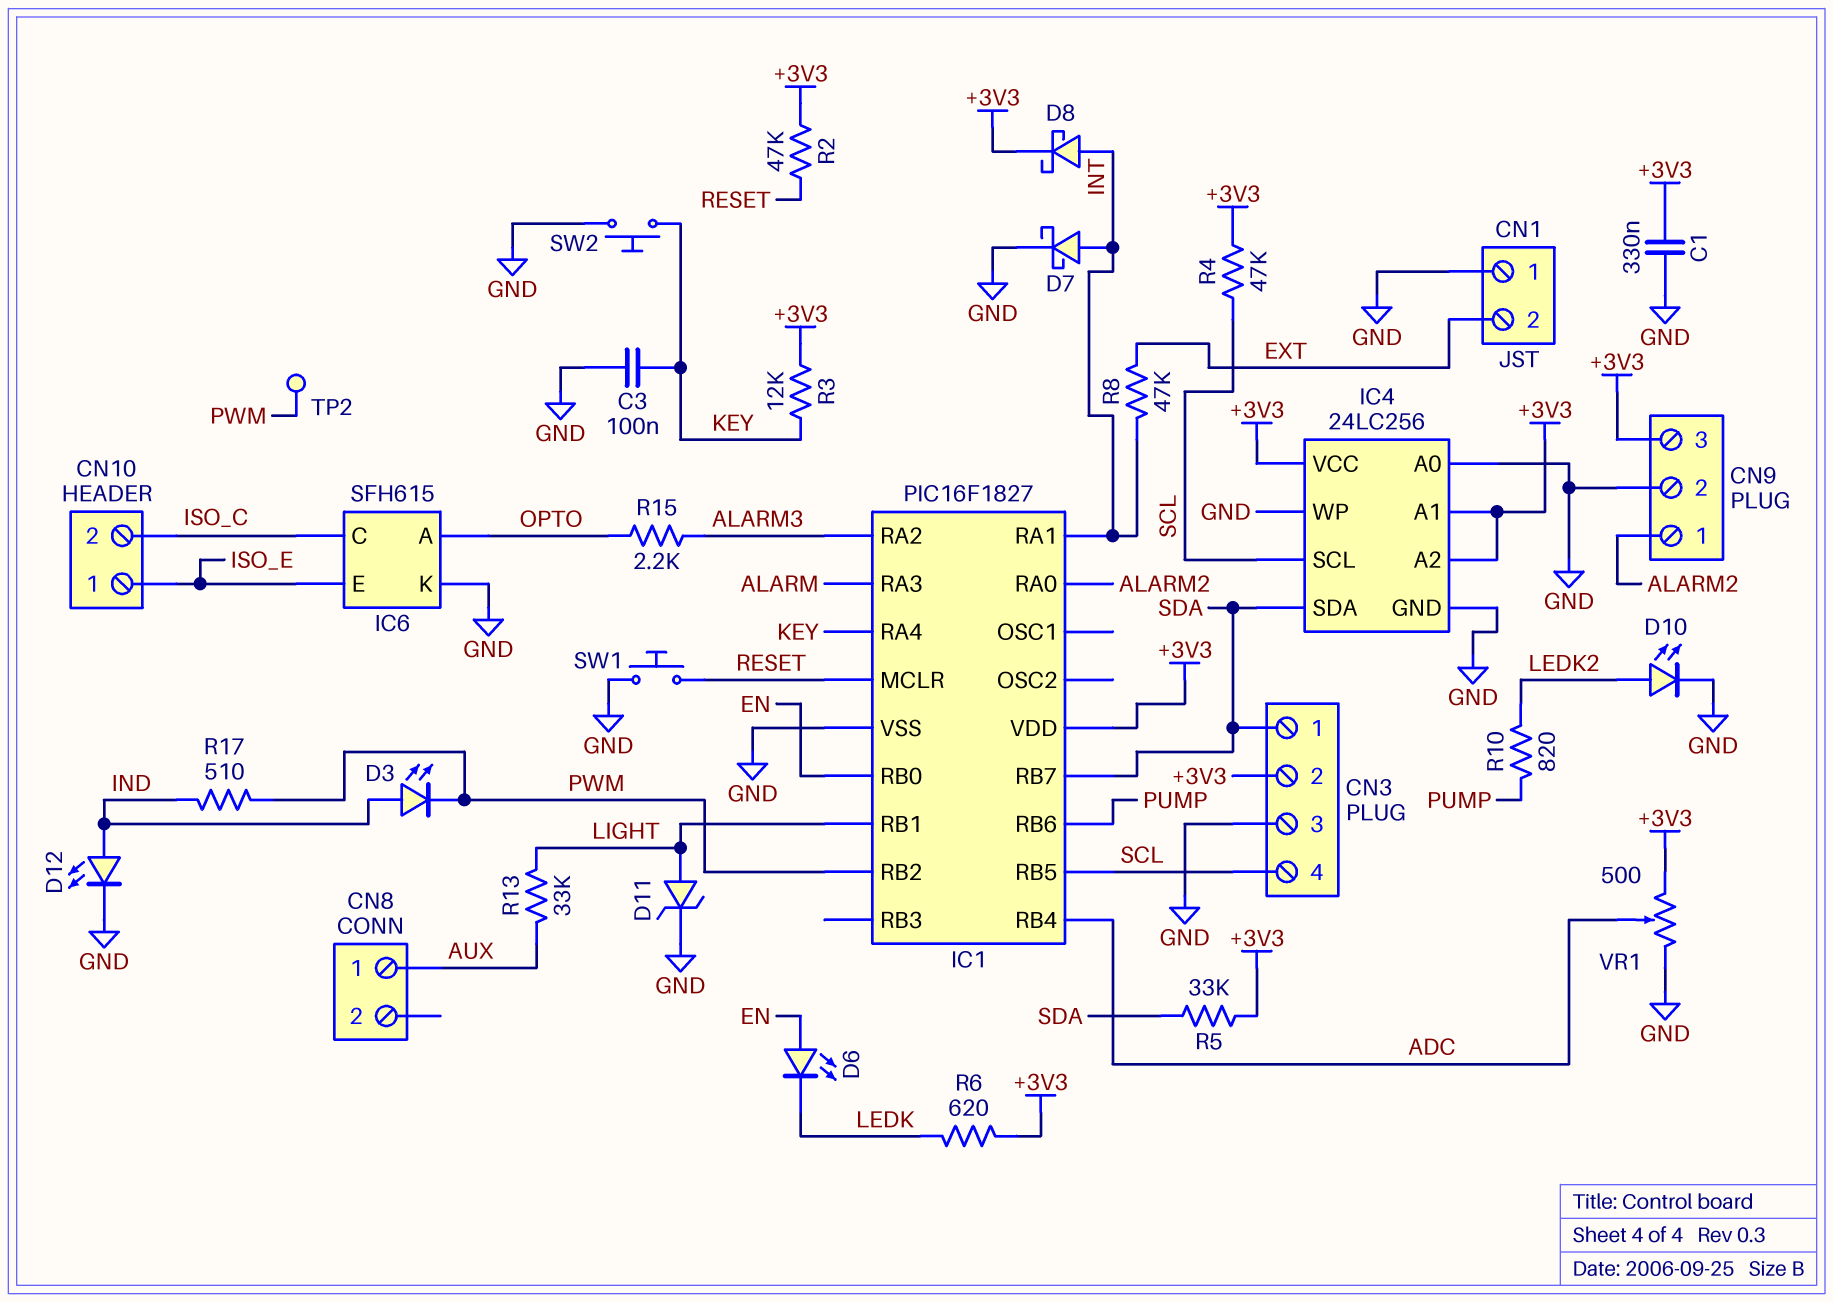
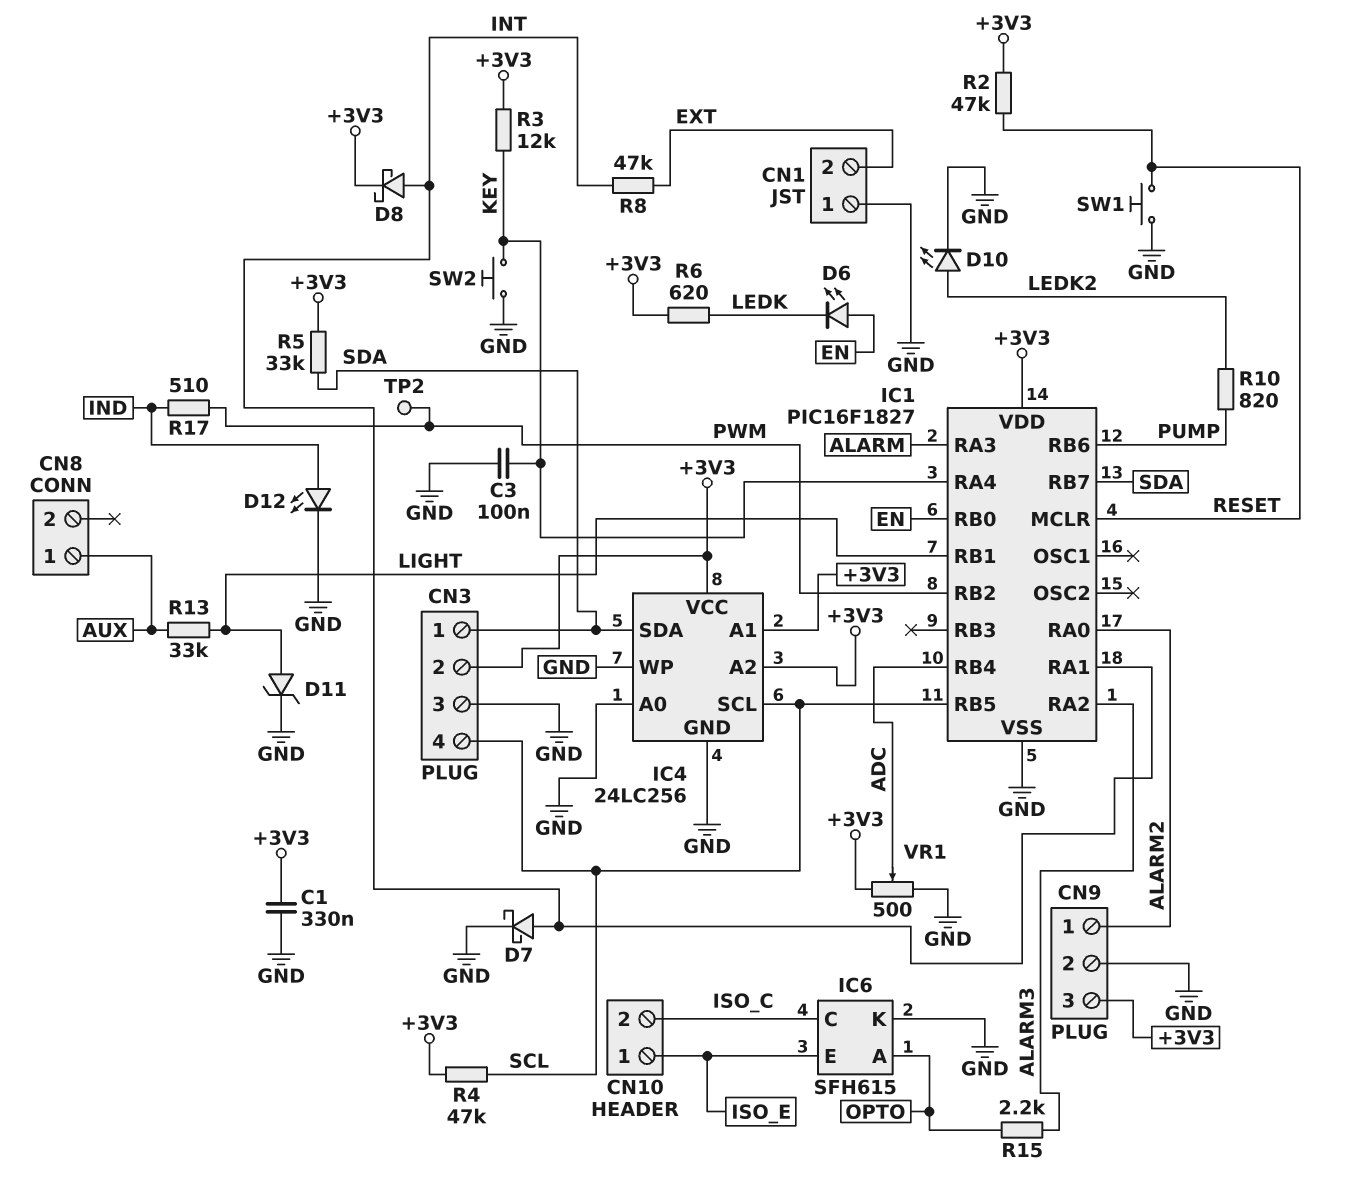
D3: LED (A IND, K PWM) -> none

